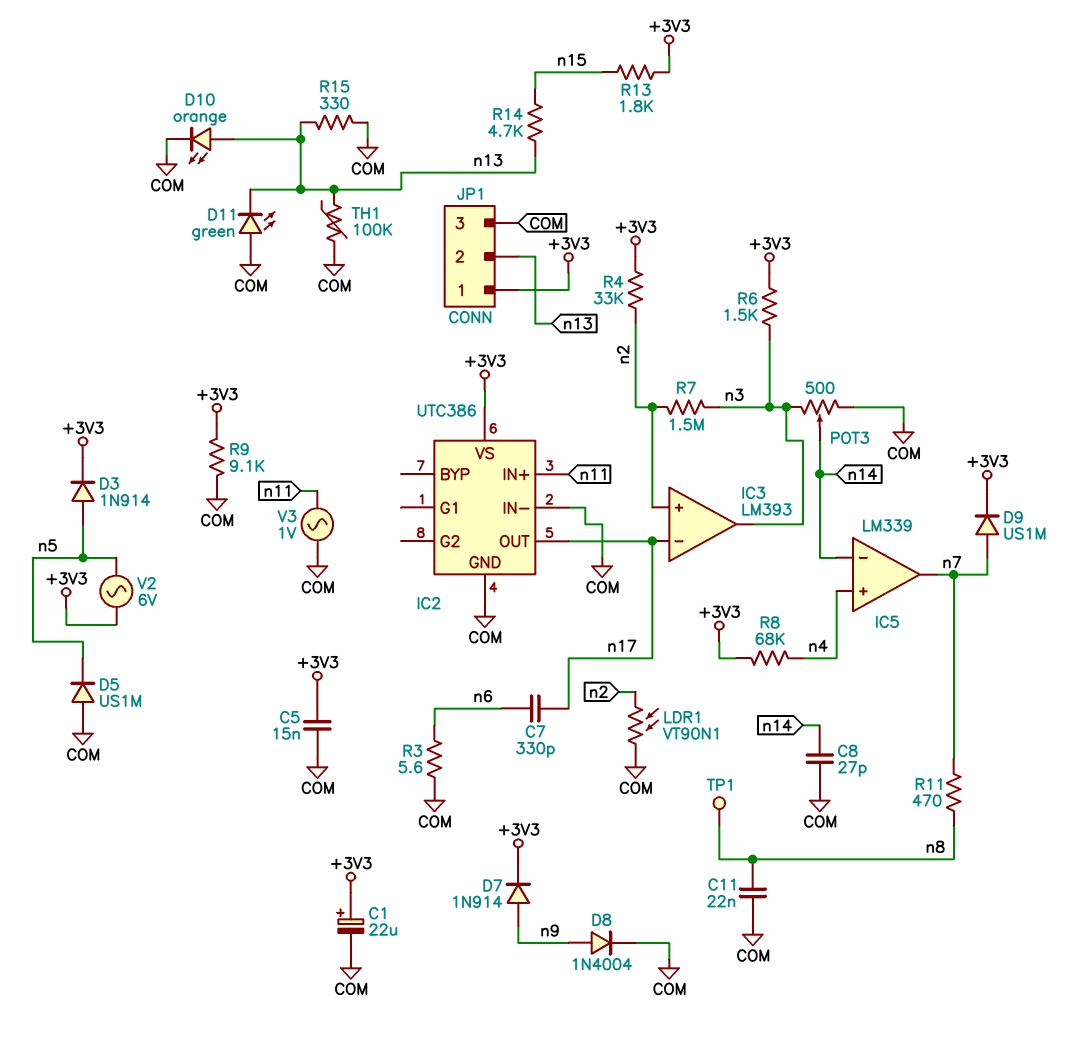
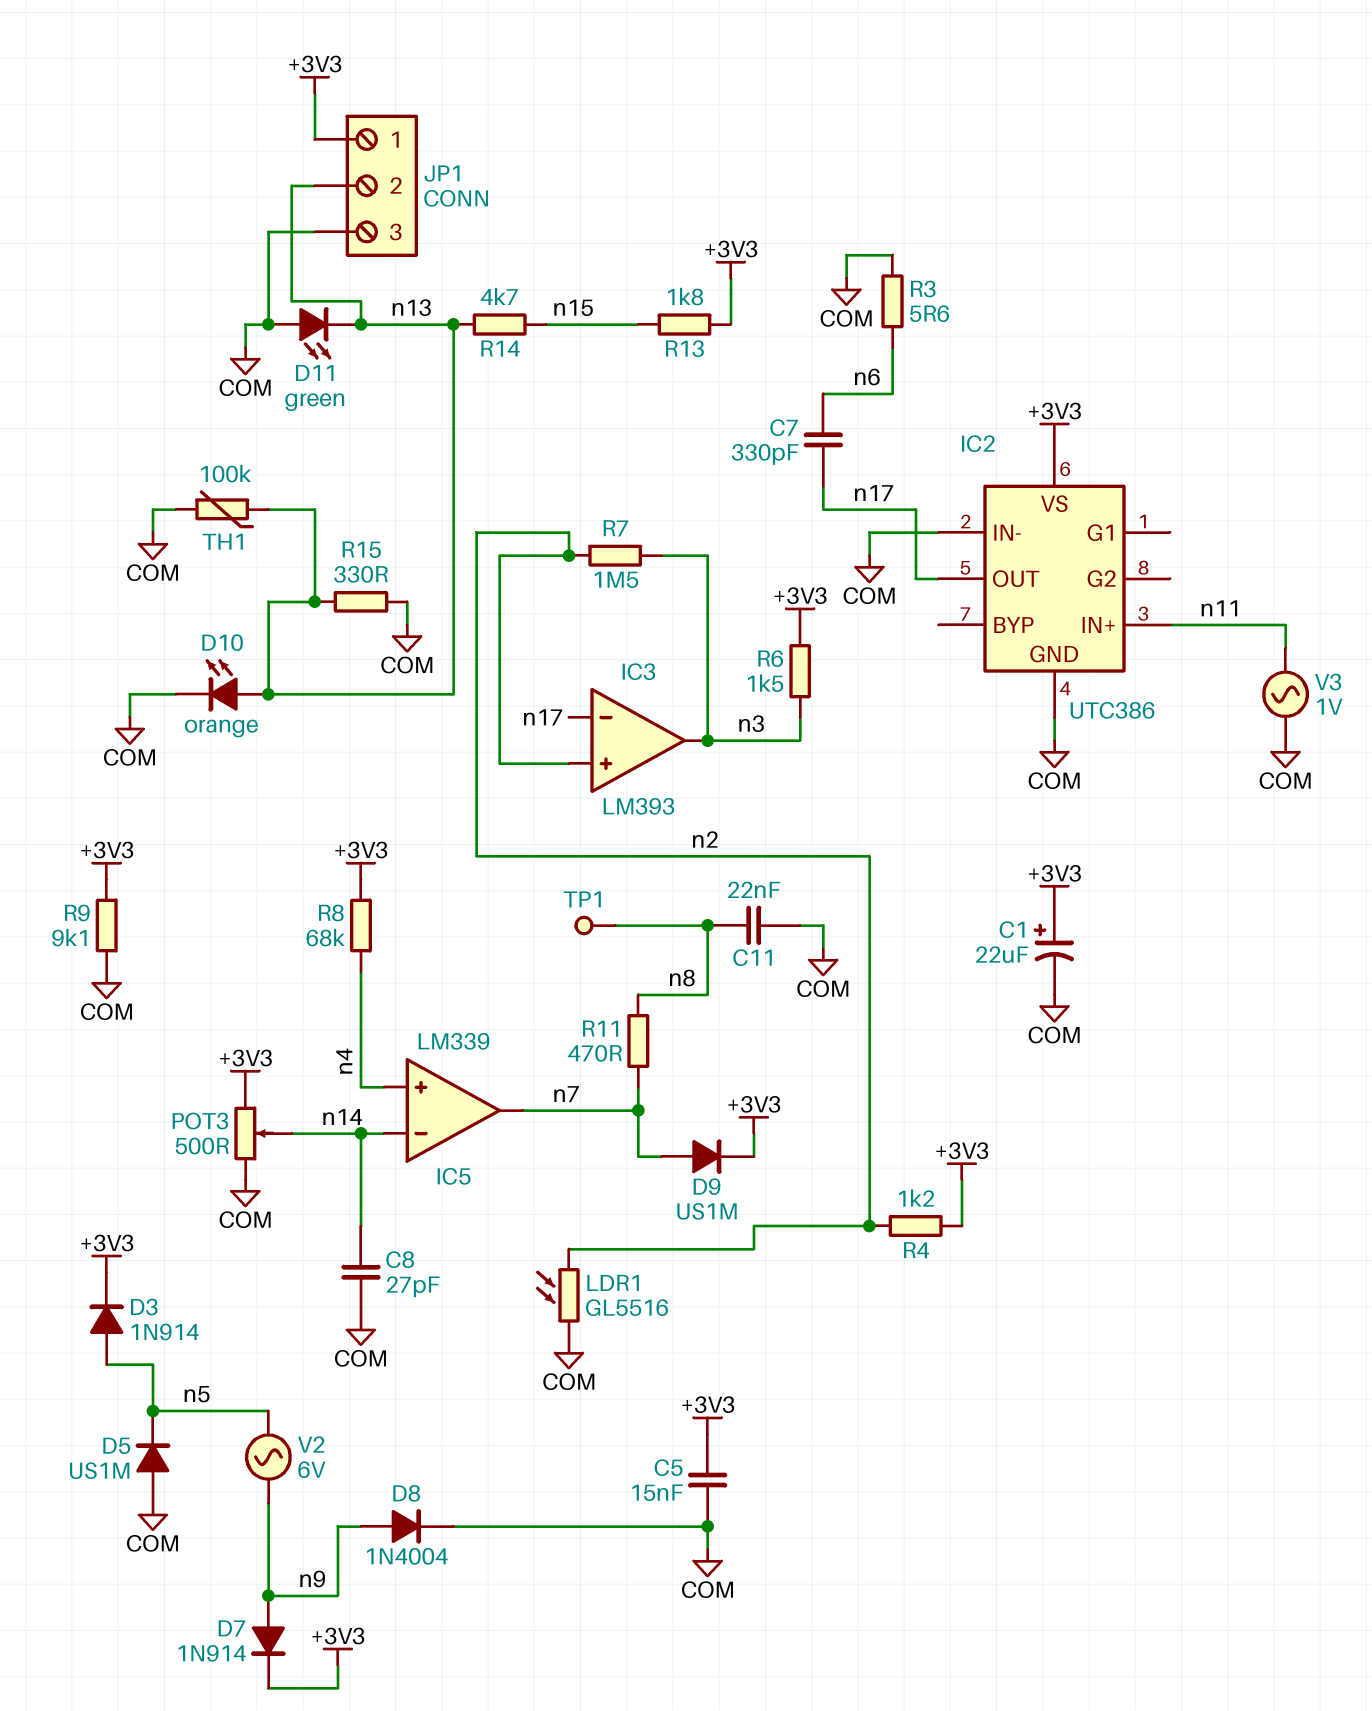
LDR1: VT90N1 (COM, n2) -> GL5516 (COM, n2)
POT3: 500 (COM, n3, wiper n14) -> 500 (+3V3, COM, wiper n14)
R4: 33k (+3V3, n2) -> 1.2k (+3V3, n2)
V2: AC 6V (+3V3, n5) -> AC 6V (n5, n9)

